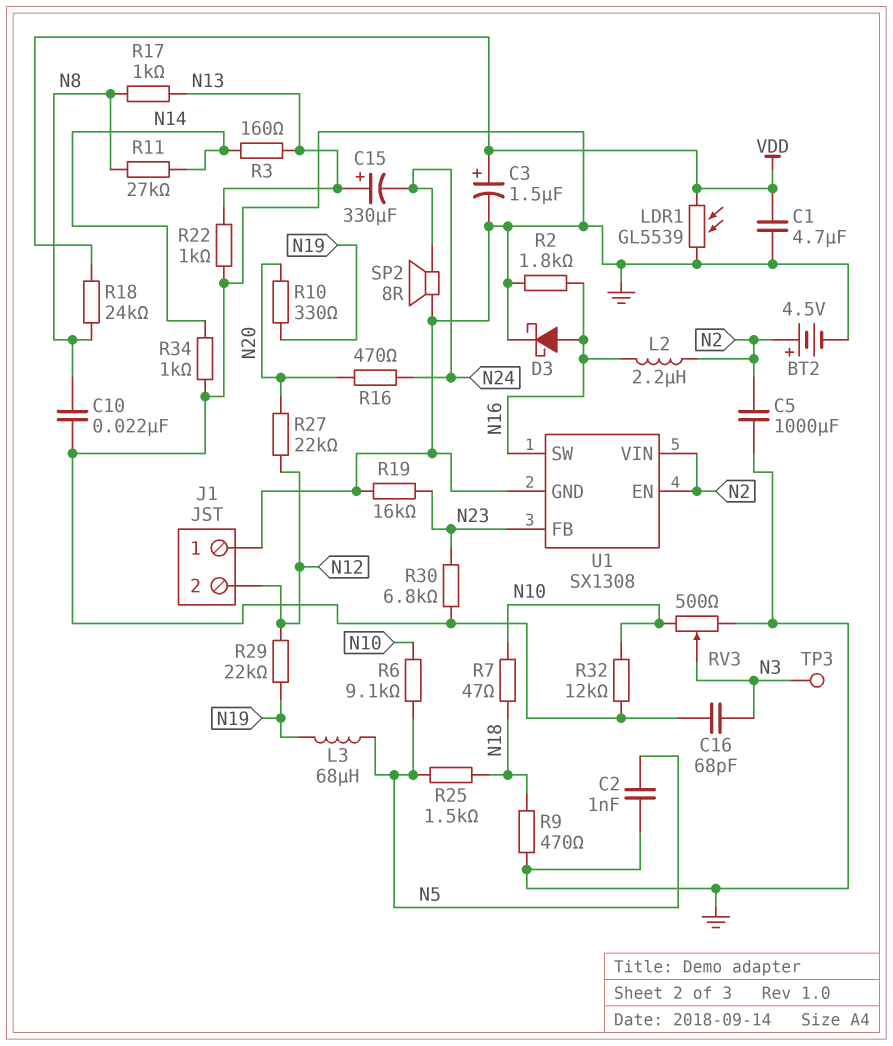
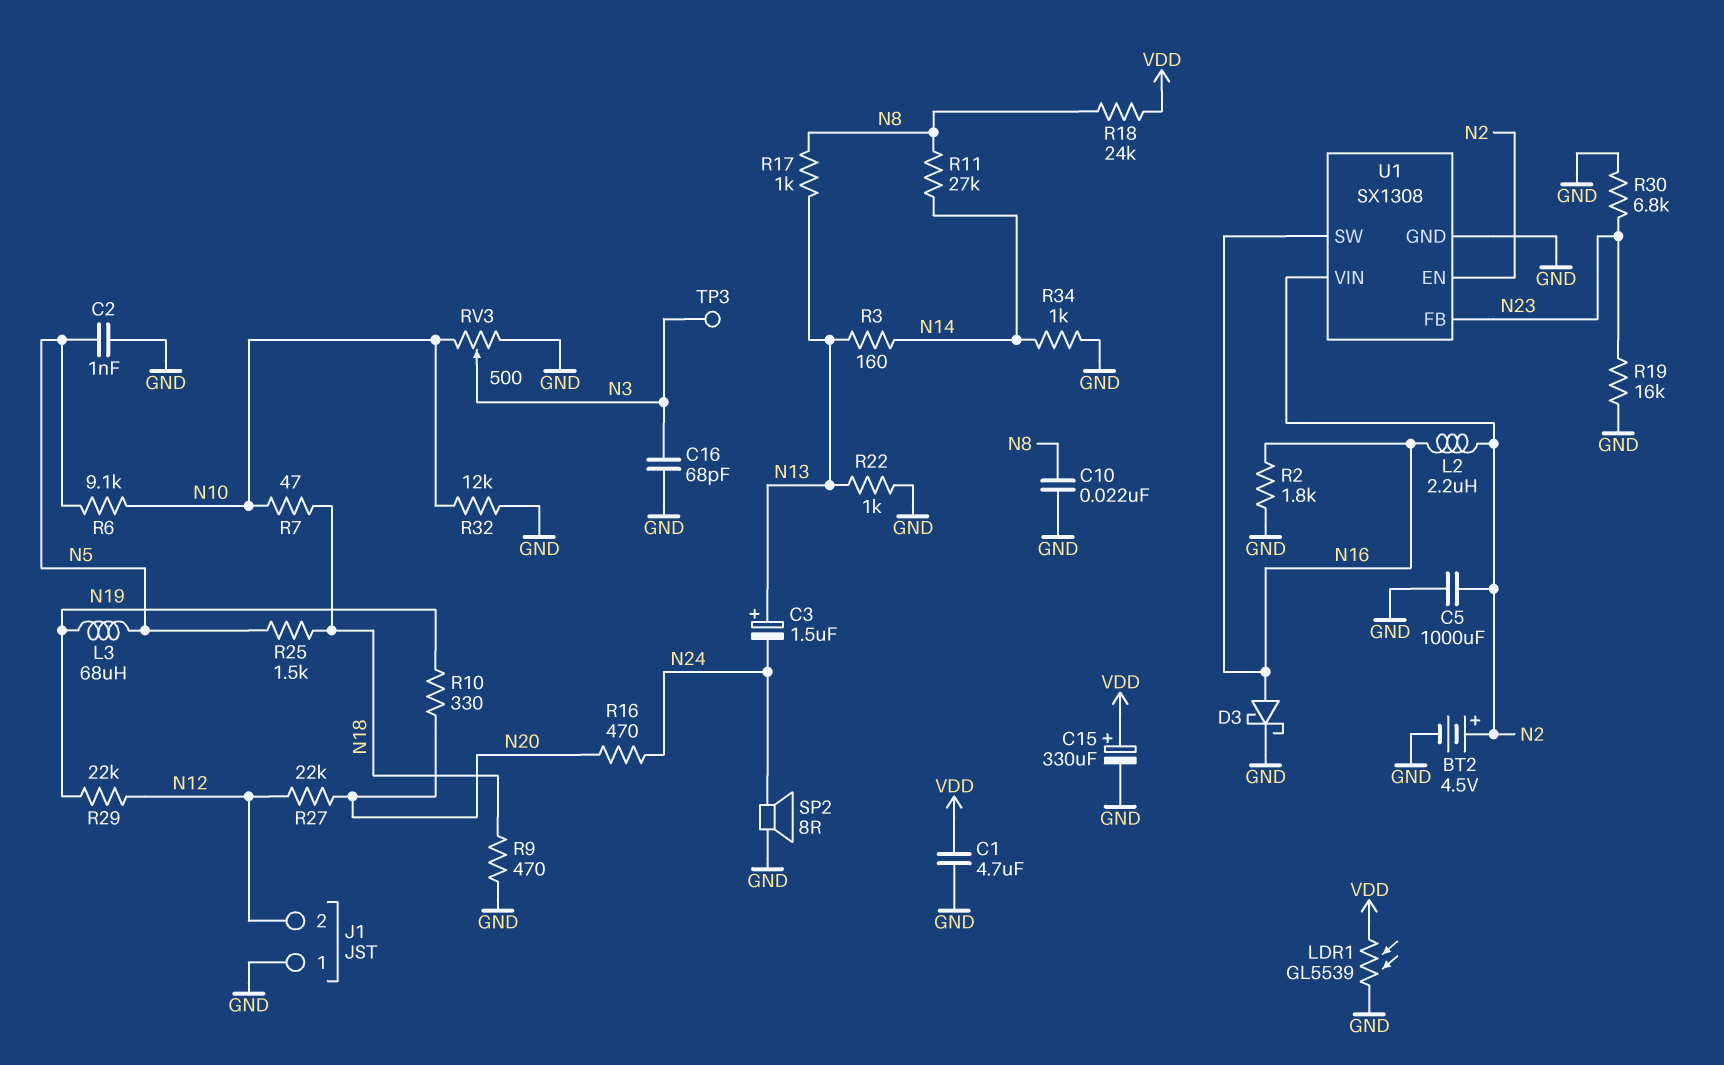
C3: 1.5uF (plus VDD, minus GND) -> 1.5uF (plus N13, minus N24)
C15: 330uF (plus N13, minus N24) -> 330uF (plus VDD, minus GND)

